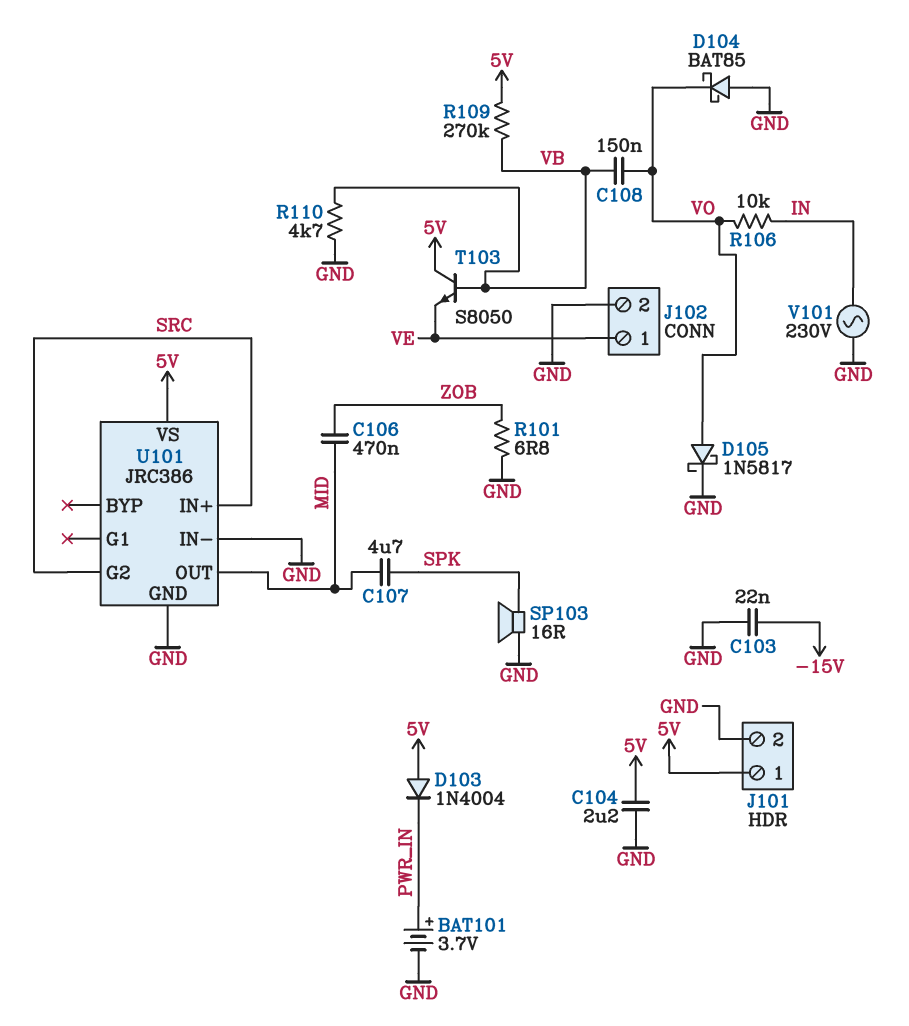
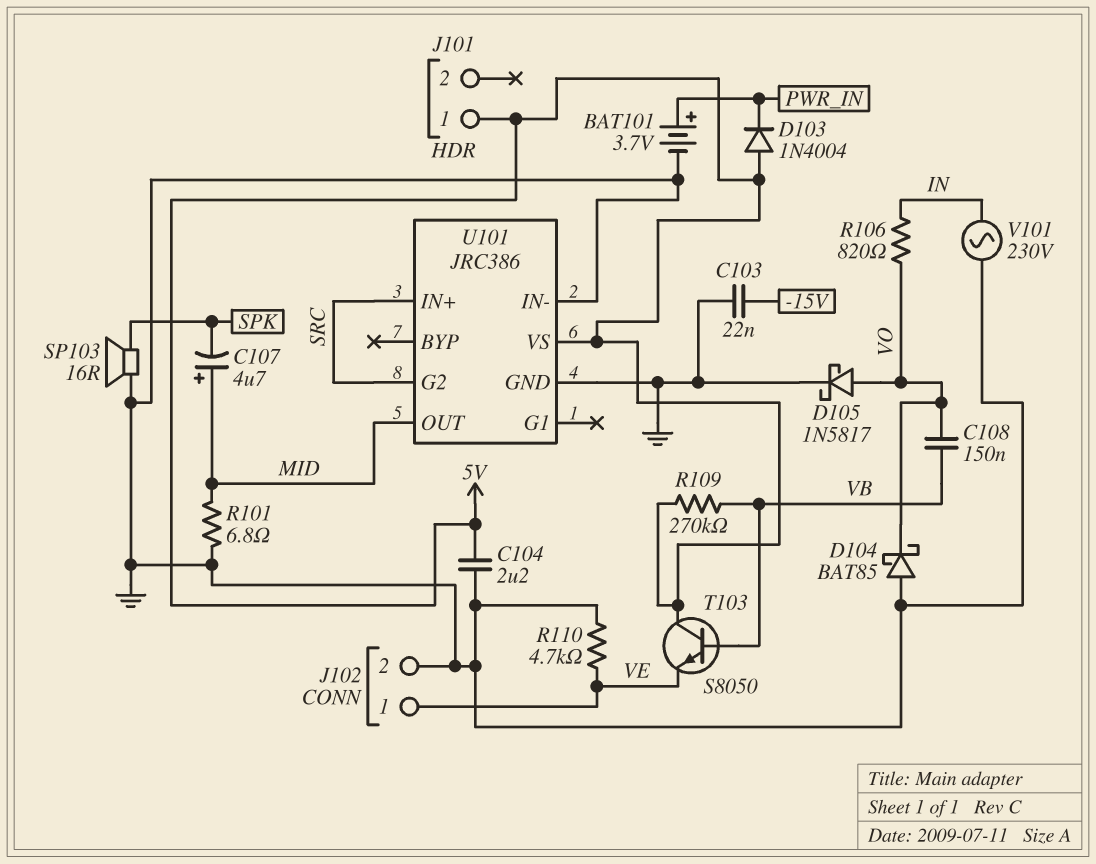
C106: 470nF (MID, ZOB) -> none
C107: 4.7uF (MID, SPK) -> 4.7uF (plus MID, minus SPK)
J101 pin 2: GND -> none
R101: 6.8 (GND, ZOB) -> 6.8 (GND, MID)
R106: 10k (IN, VO) -> 820 (IN, VO)
R110: 4.7k (GND, VB) -> 4.7k (GND, VE)

